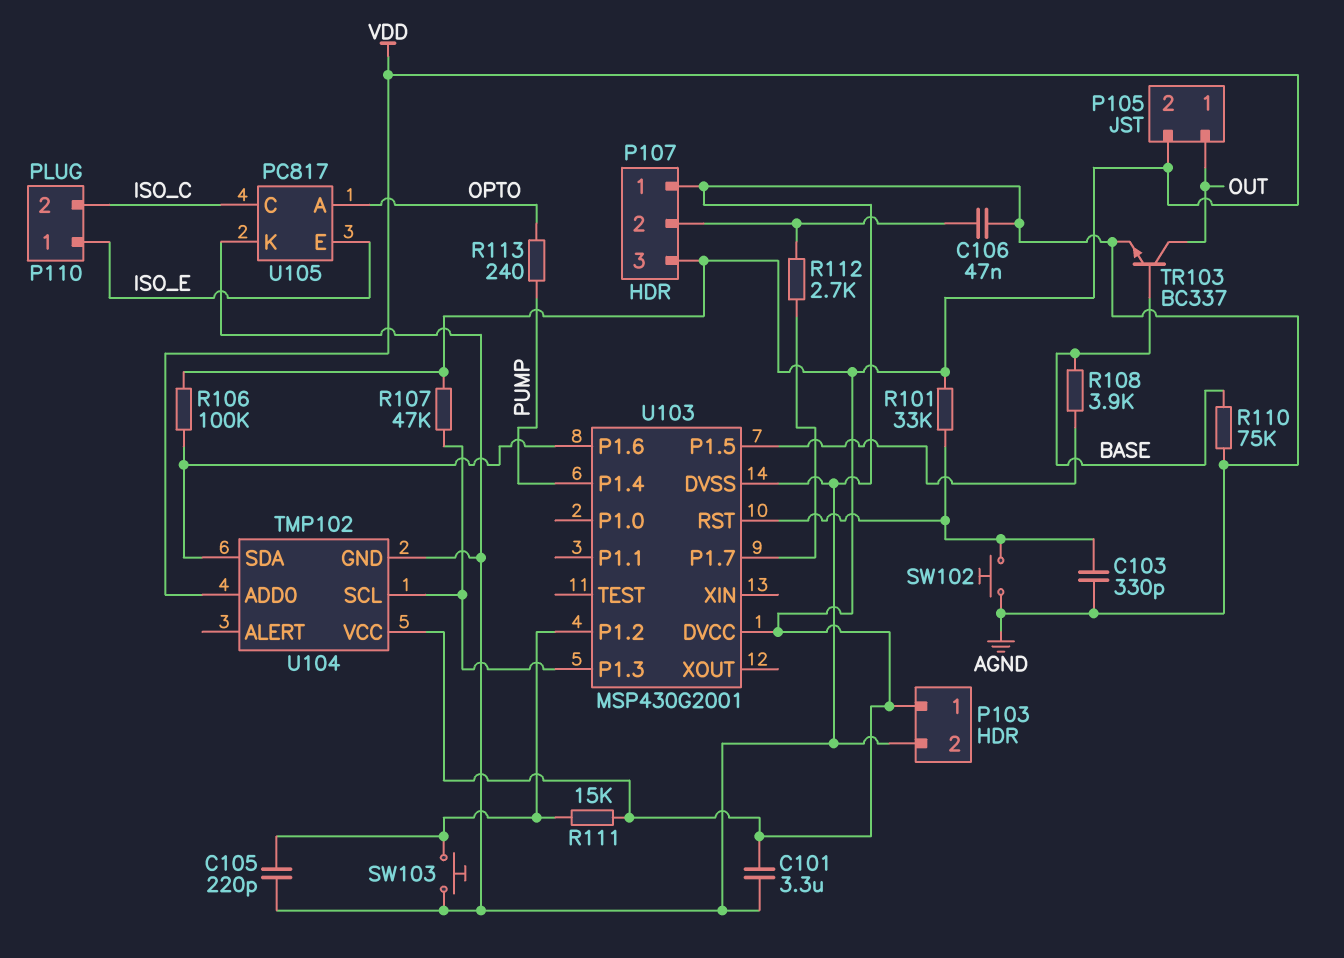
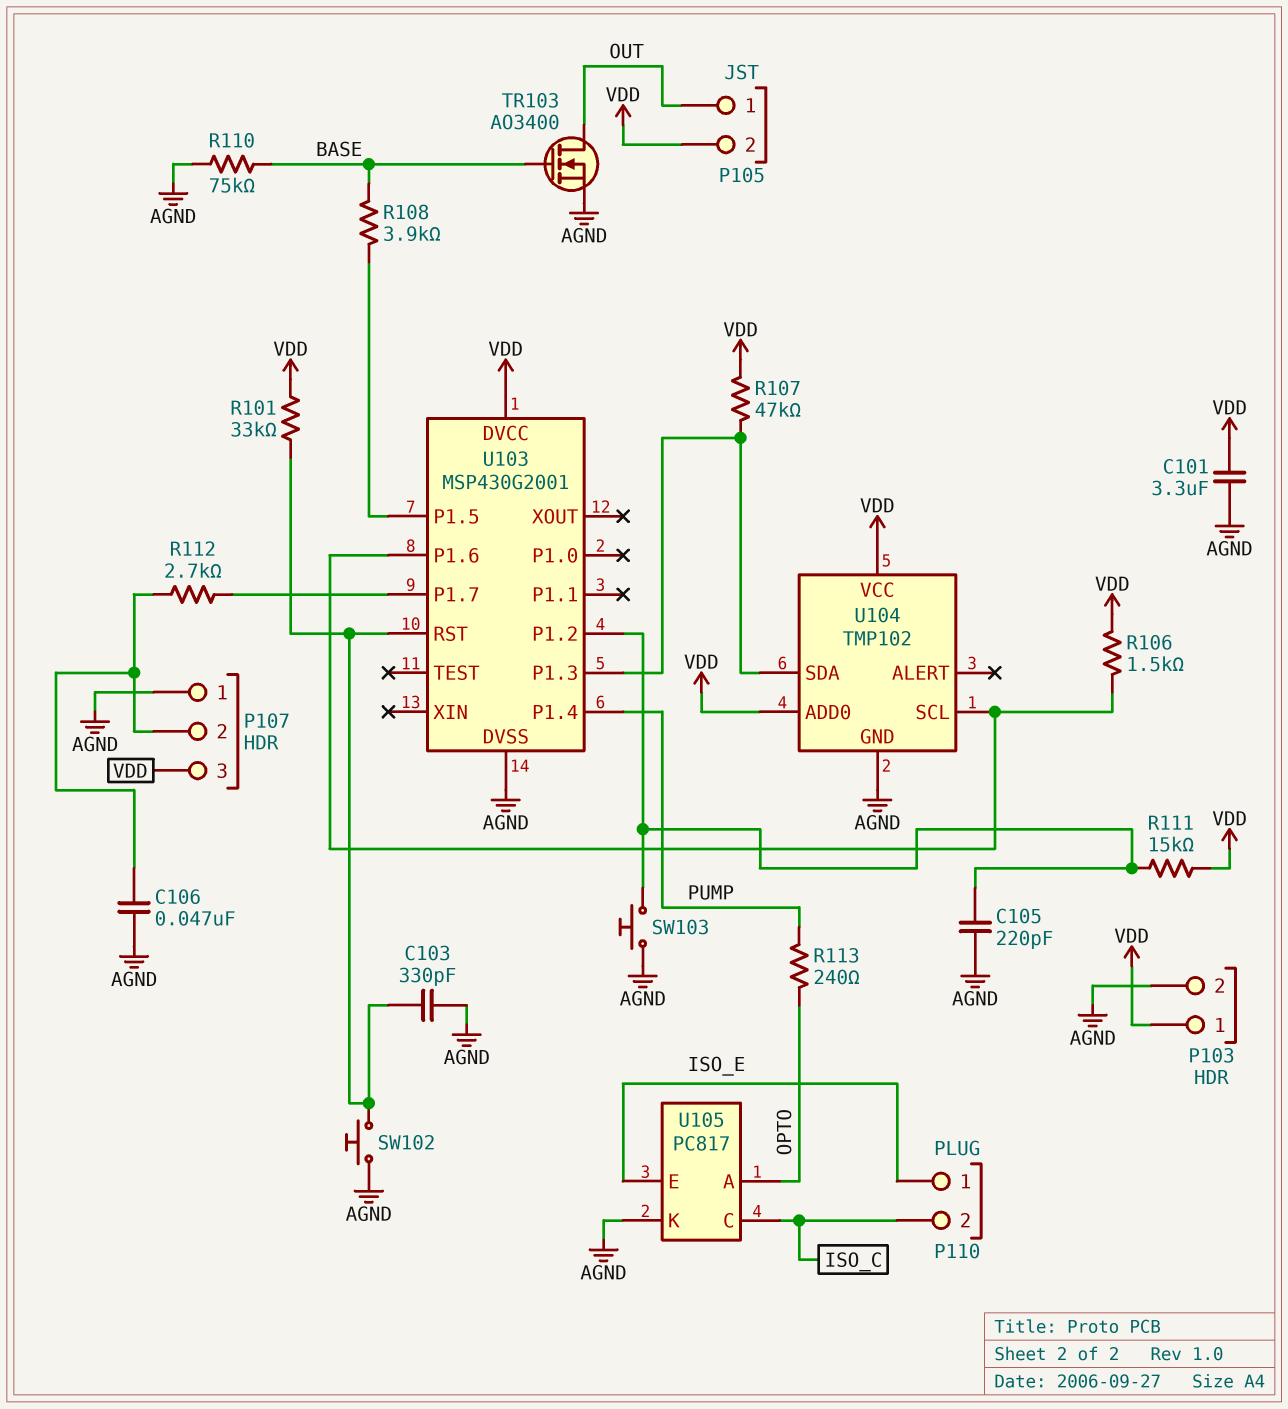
R106: 100k (U103/P1.6, VDD) -> 1.5k (U103/P1.6, VDD)
TR103: NPN BC337 (B BASE, C OUT, E AGND) -> NMOS AO3400 (G BASE, D OUT, S AGND)
U104 pin SCL: U103/P1.3 -> U103/P1.6
U104 pin SDA: U103/P1.6 -> U103/P1.3

